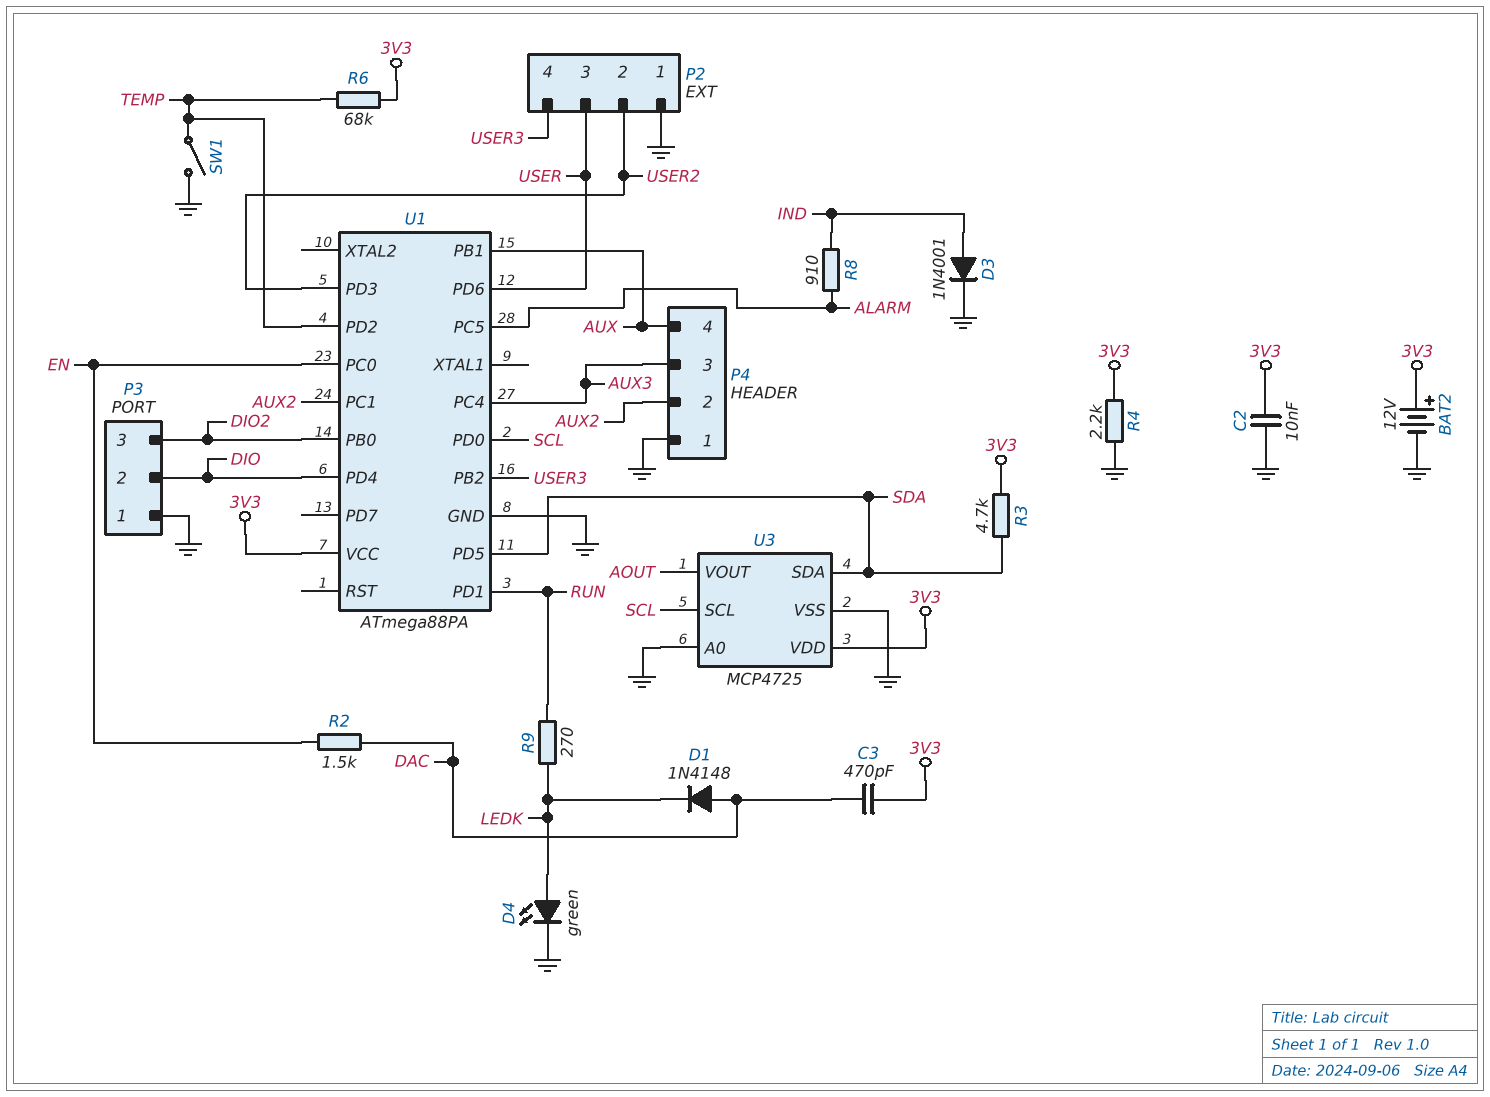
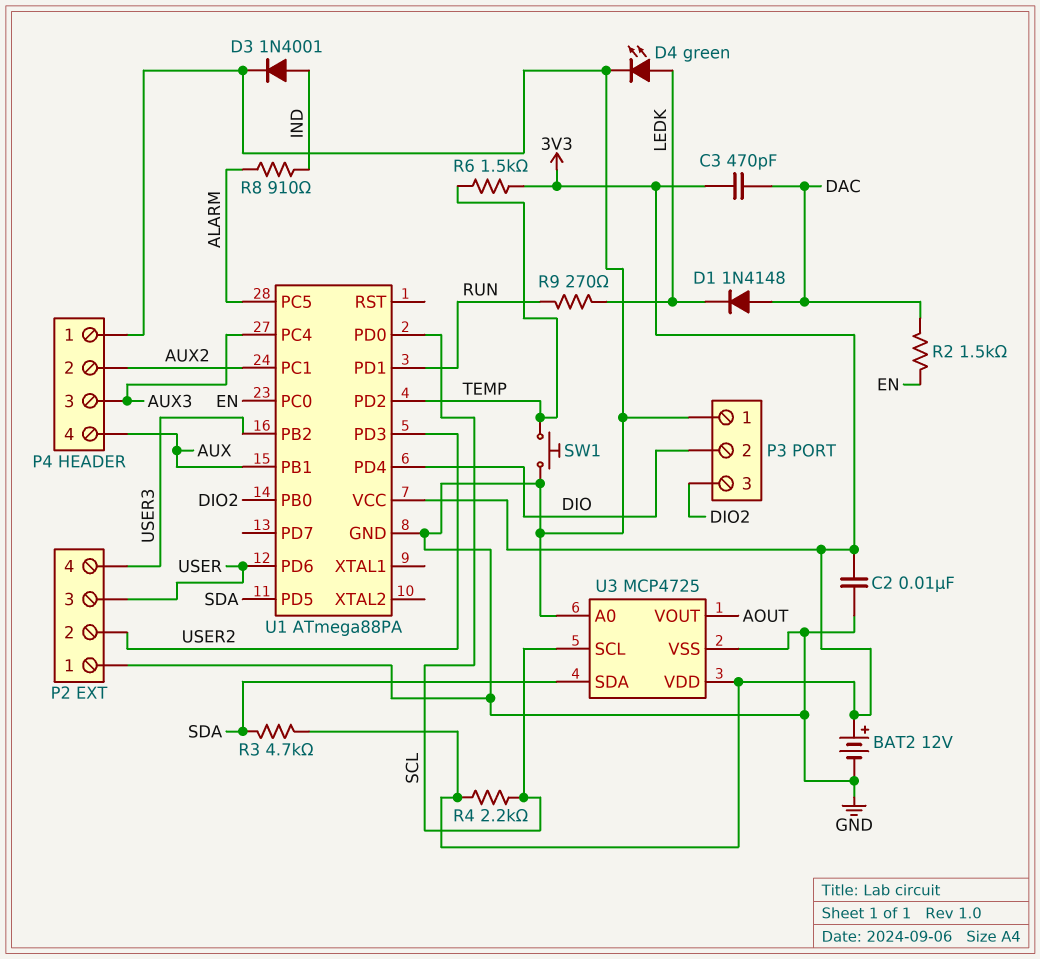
R4: 2.2k (3V3, GND) -> 2.2k (3V3, SCL)
R6: 68k (3V3, TEMP) -> 1.5k (3V3, TEMP)
SW1: switch (GND, TEMP) -> button (GND, TEMP)

